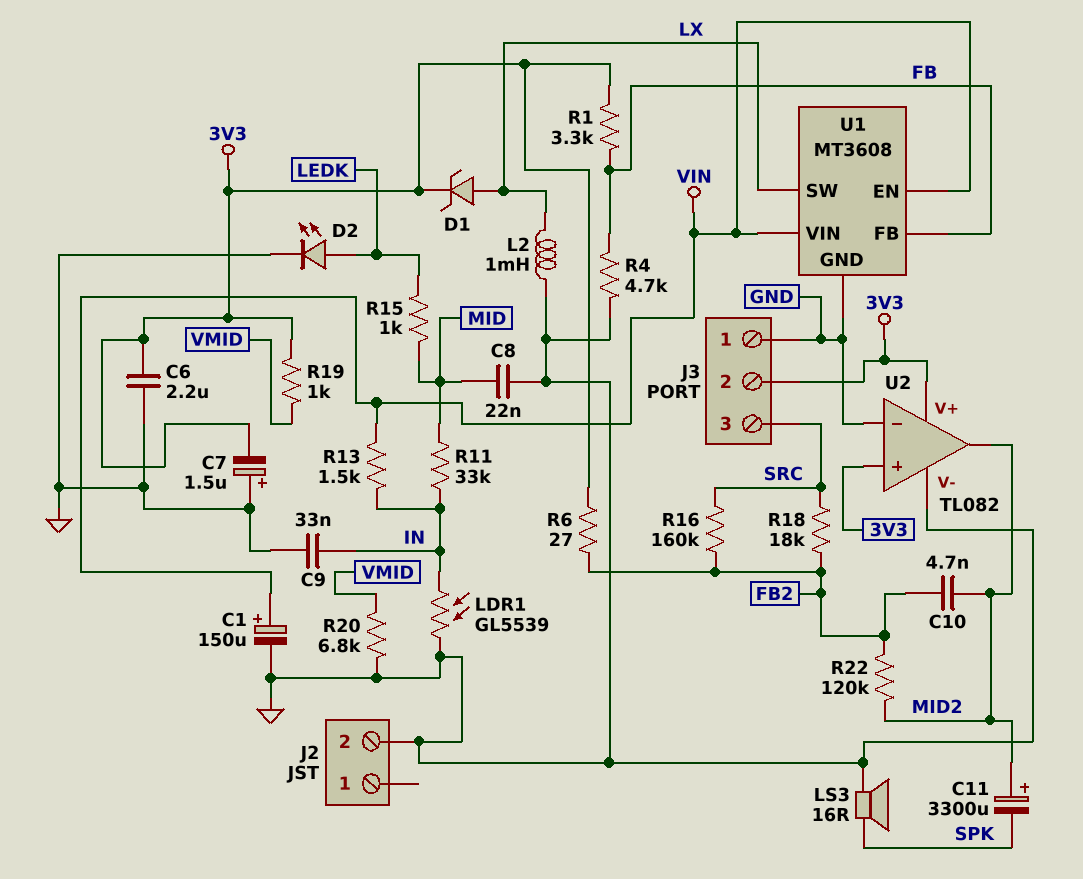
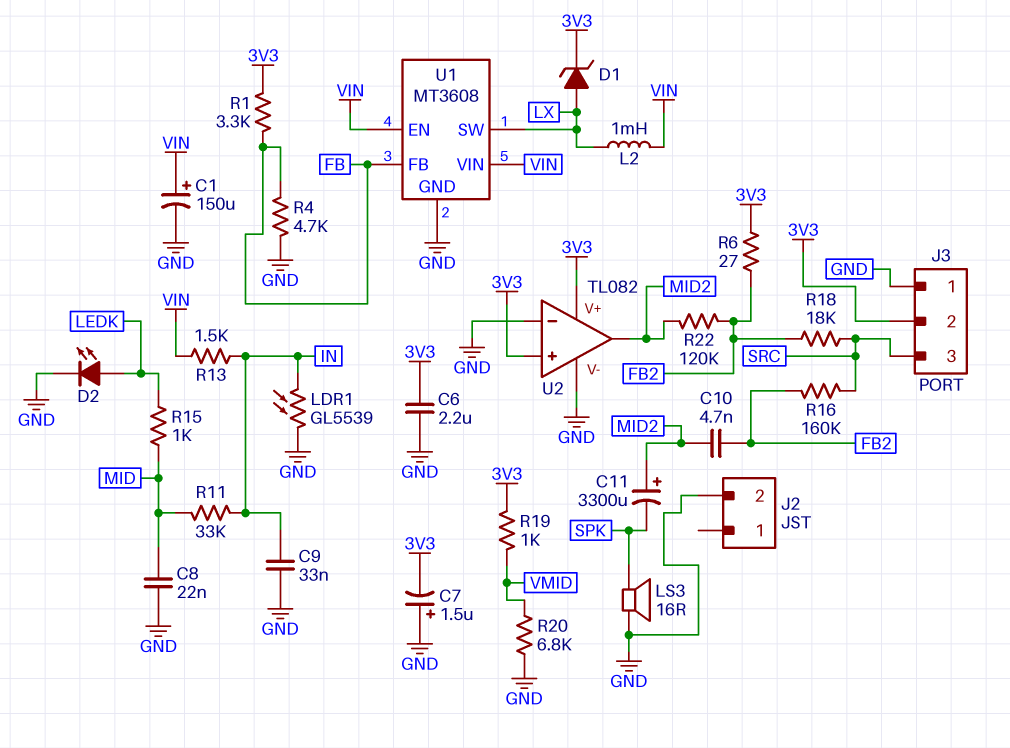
L2: 1mH (GND, LX) -> 1mH (LX, VIN)

